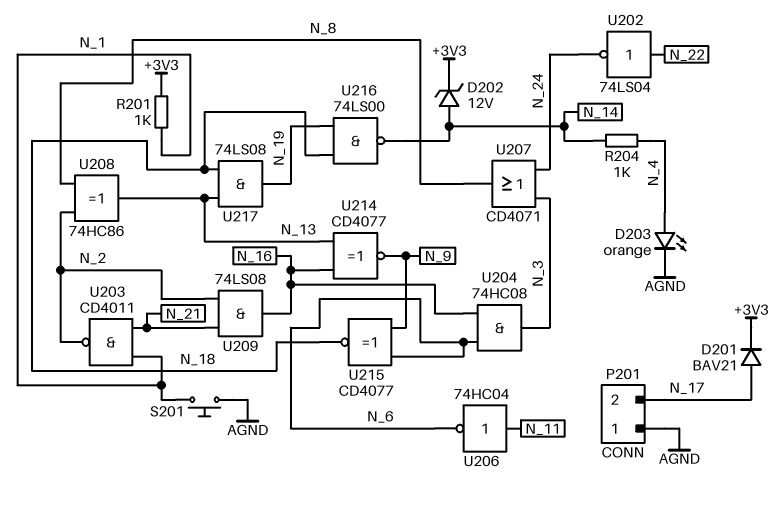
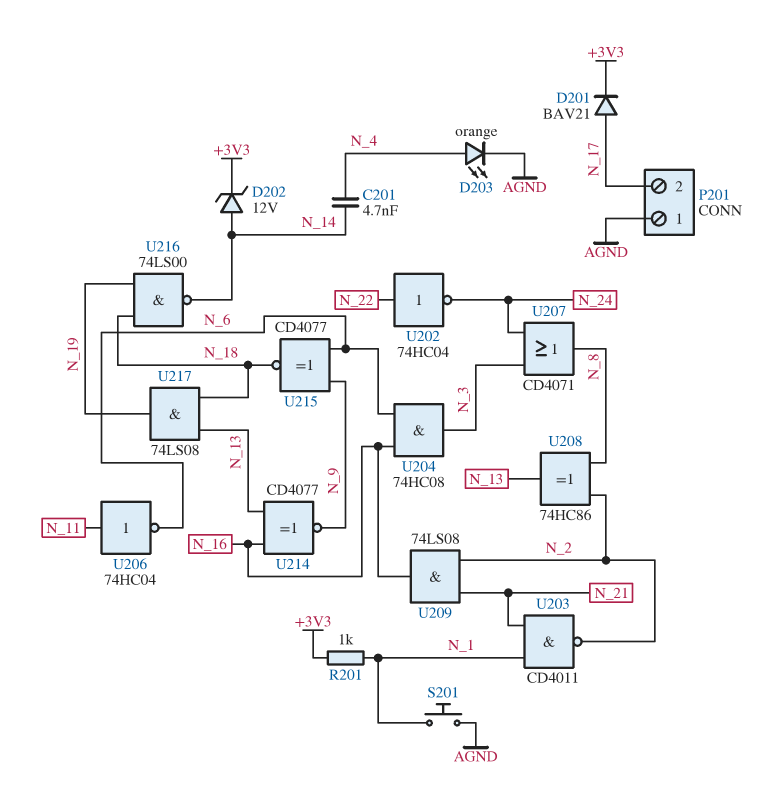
C201: none -> 4.7nF (N_4, N_14)
R204: 1k (N_4, N_14) -> none
U202: NOT 74LS04 (in N_22, out N_24) -> NOT 74HC04 (in N_22, out N_24)

